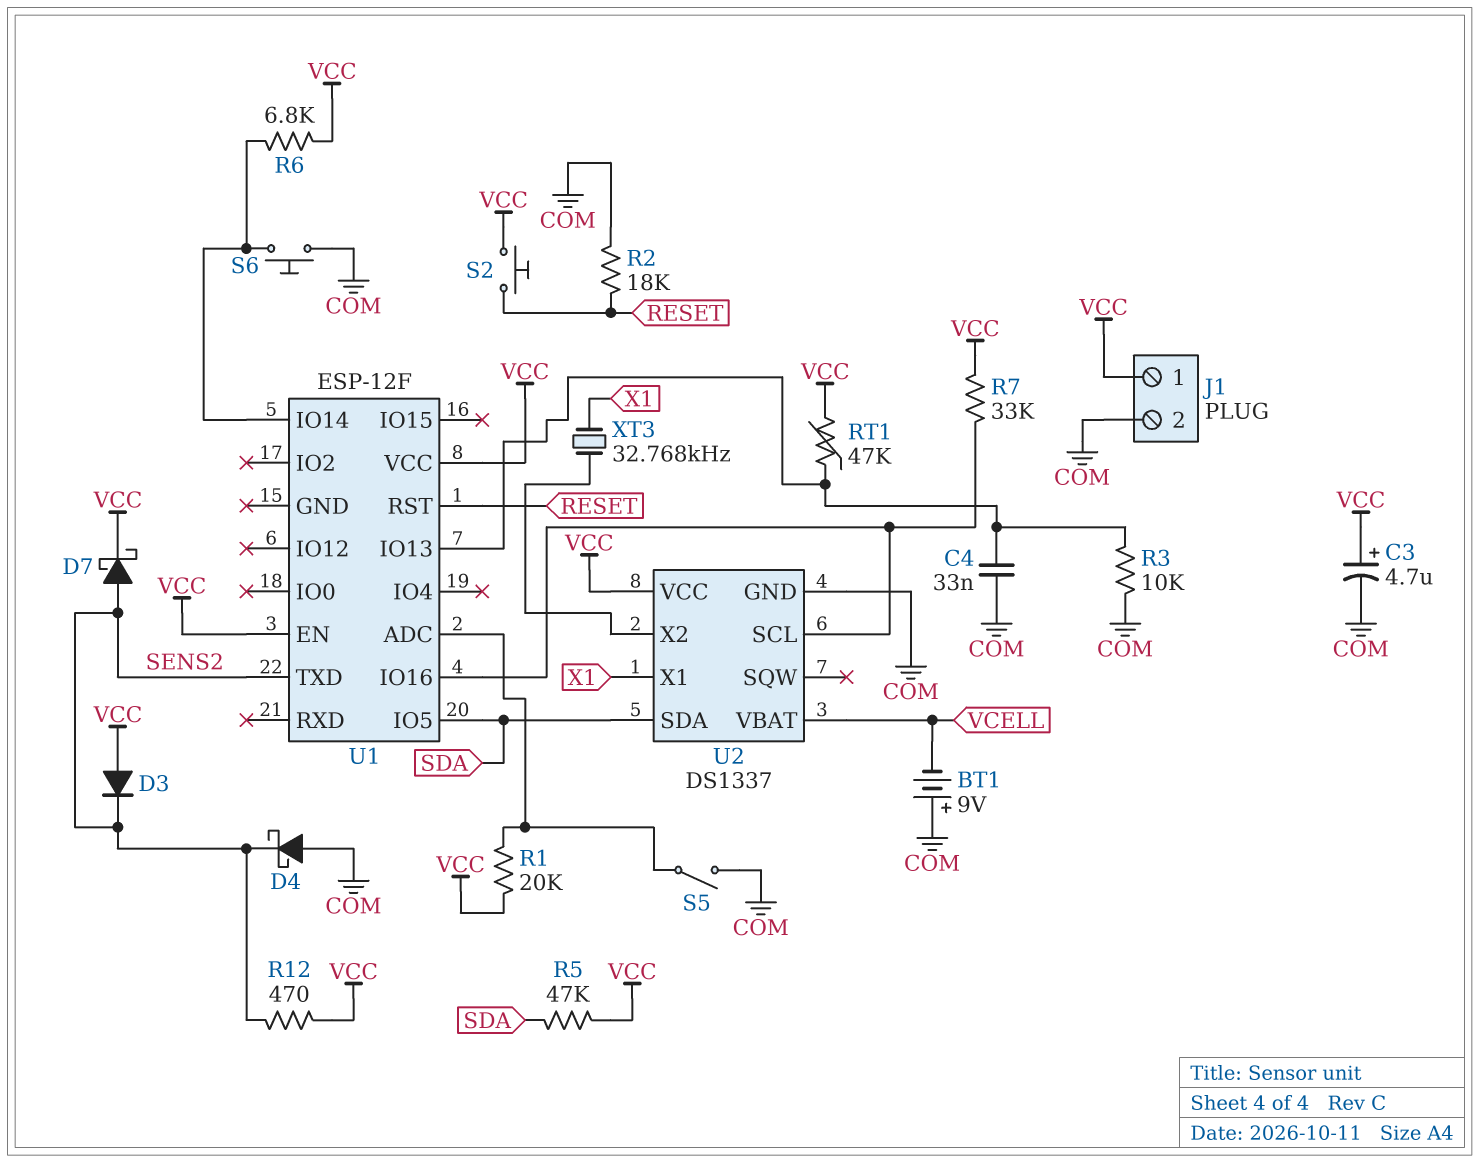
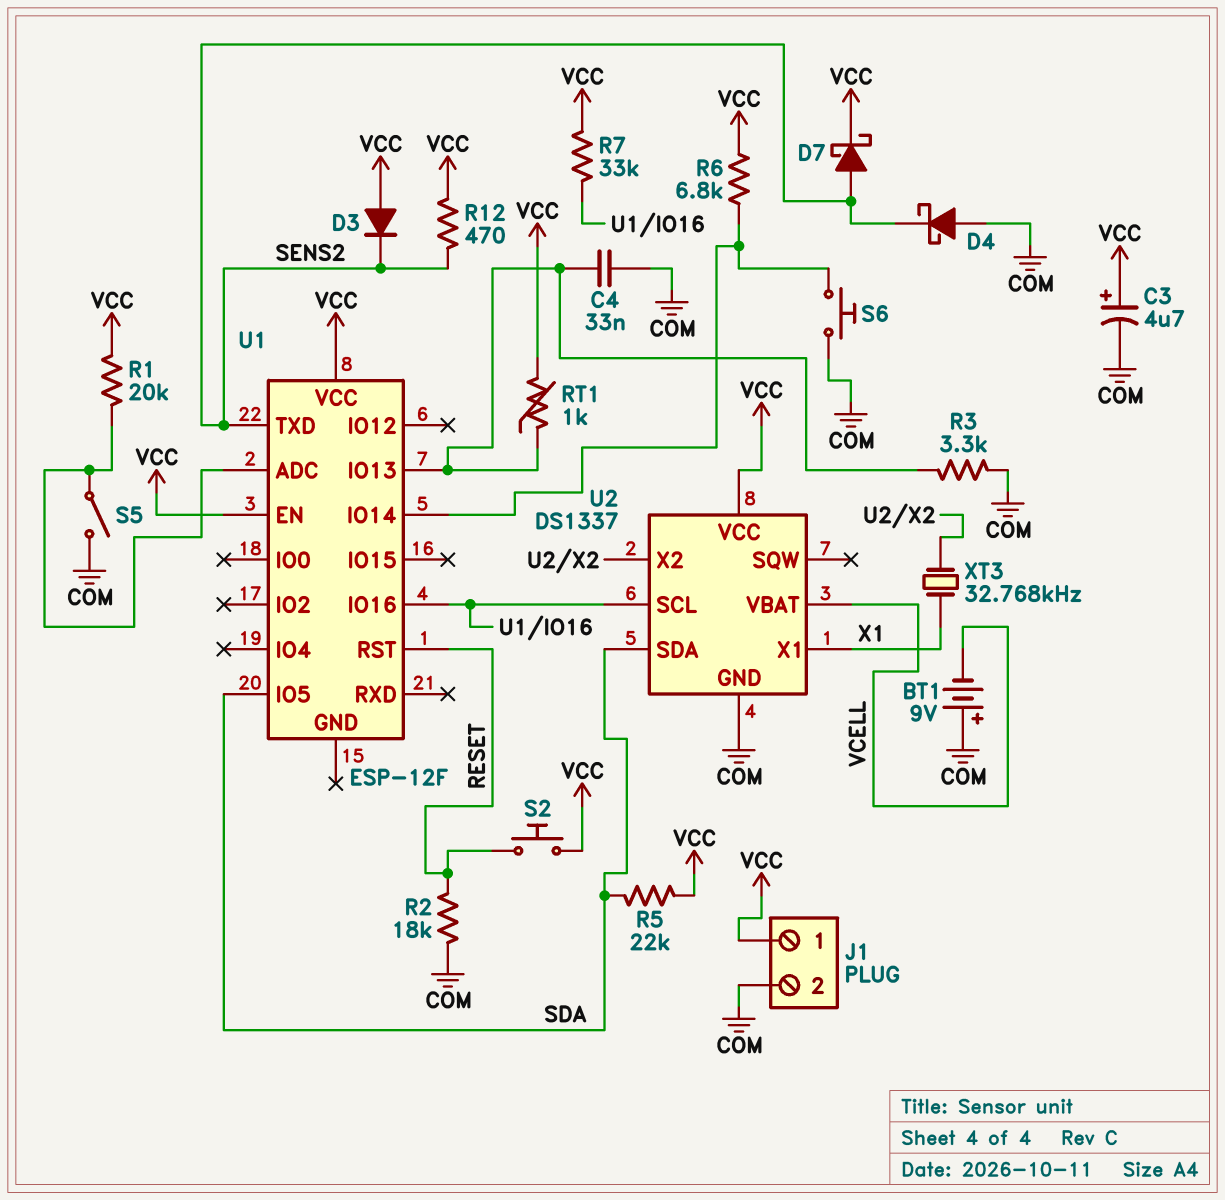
R3: 10k (COM, U1/IO13) -> 3.3k (COM, U1/IO13)
R5: 47k (SDA, VCC) -> 22k (SDA, VCC)
RT1: 47k (U1/IO13, VCC) -> 1k (U1/IO13, VCC)

